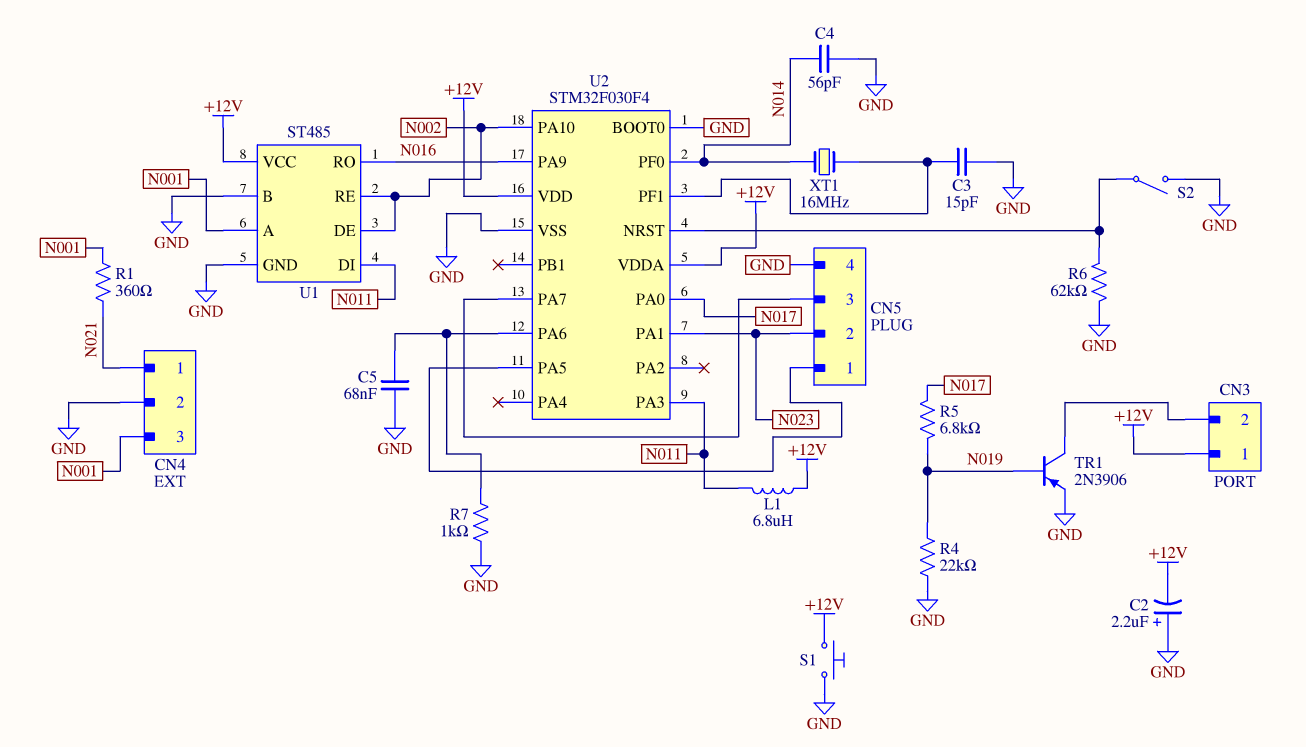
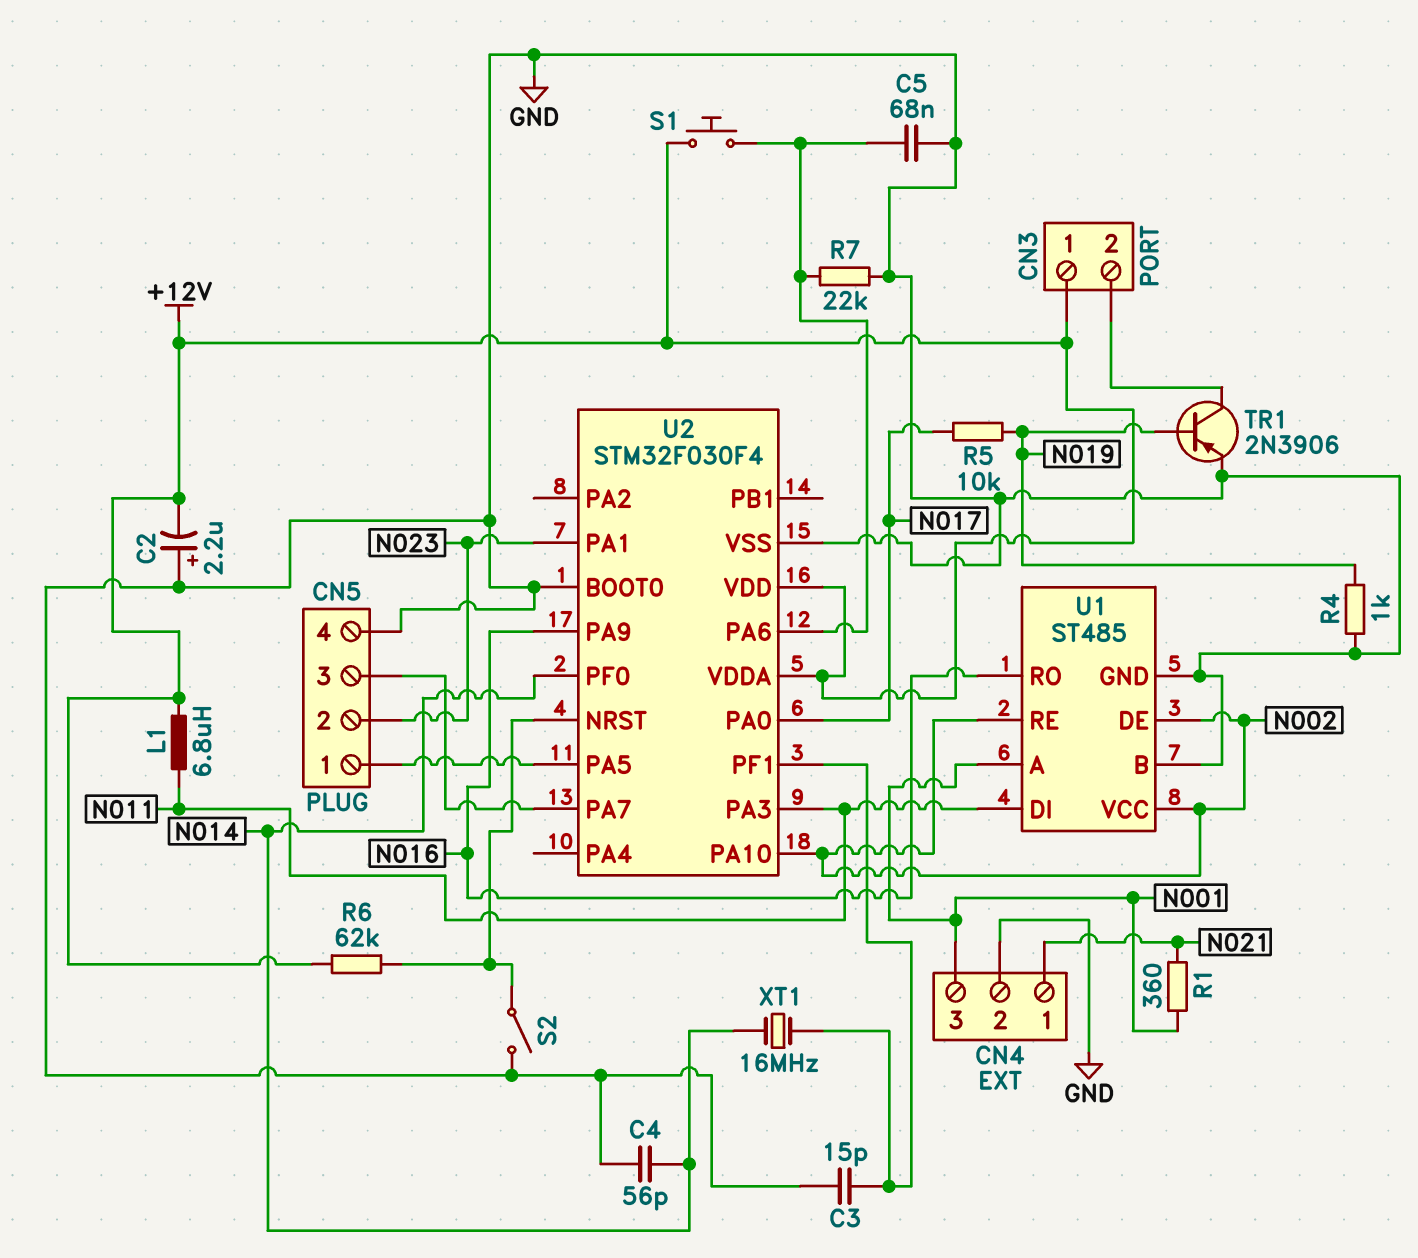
R4: 22k (GND, N019) -> 1k (GND, N019)
R5: 6.8k (N017, N019) -> 10k (N017, N019)
R6: 62k (GND, U2/NRST) -> 62k (+12V, U2/NRST)
R7: 1k (GND, U2/PA6) -> 22k (GND, U2/PA6)
S1: button (+12V, GND) -> button (+12V, U2/PA6)
U1 pin VCC: +12V -> N002

